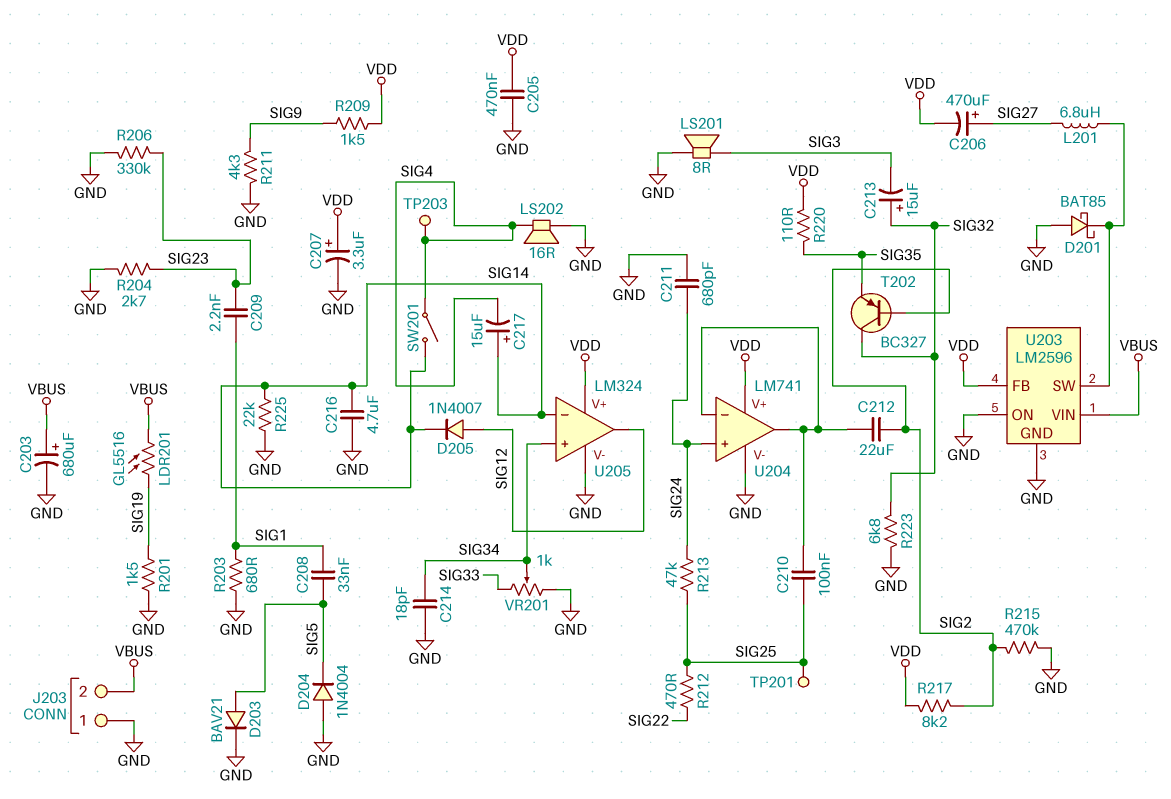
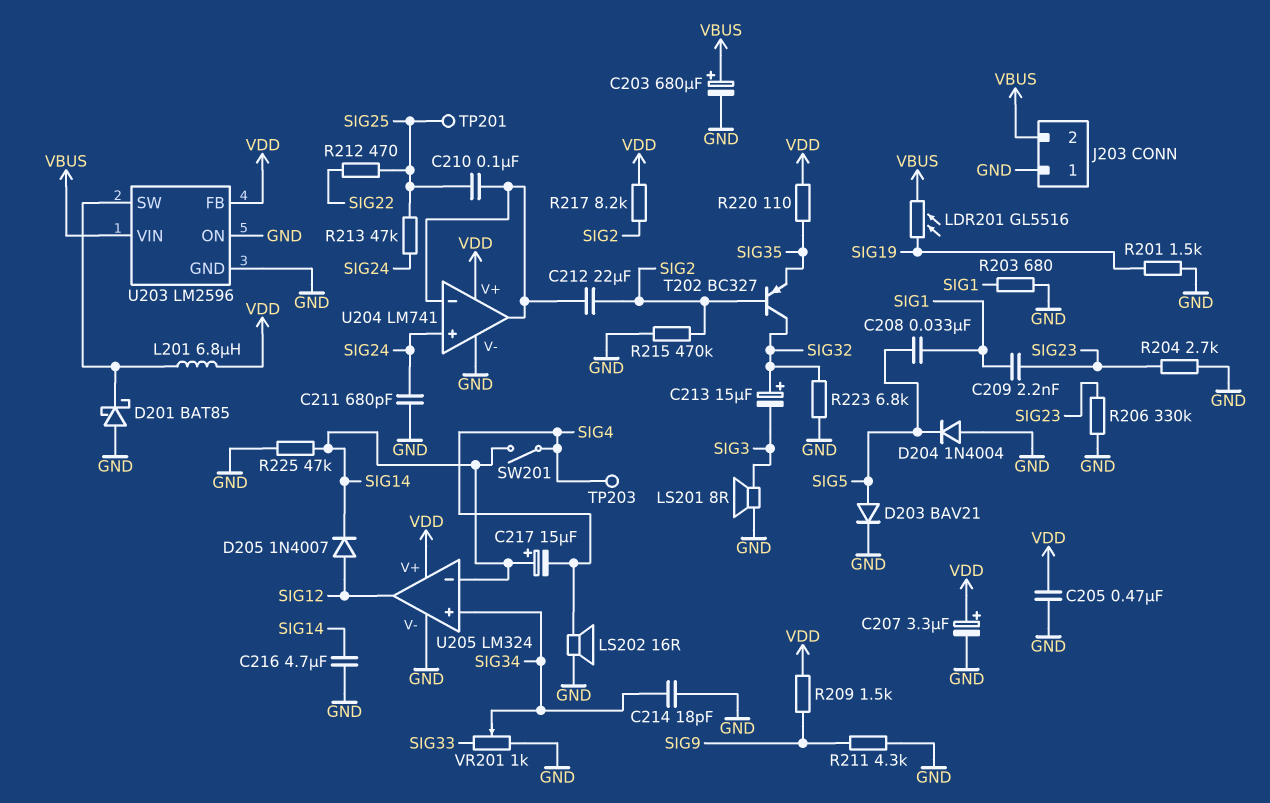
C206: 470uF (plus SIG27, minus VDD) -> none
L201: 6.8uH (SIG27, U203/SW) -> 6.8uH (U203/SW, VDD)
R225: 22k (GND, SIG14) -> 47k (GND, SIG14)

